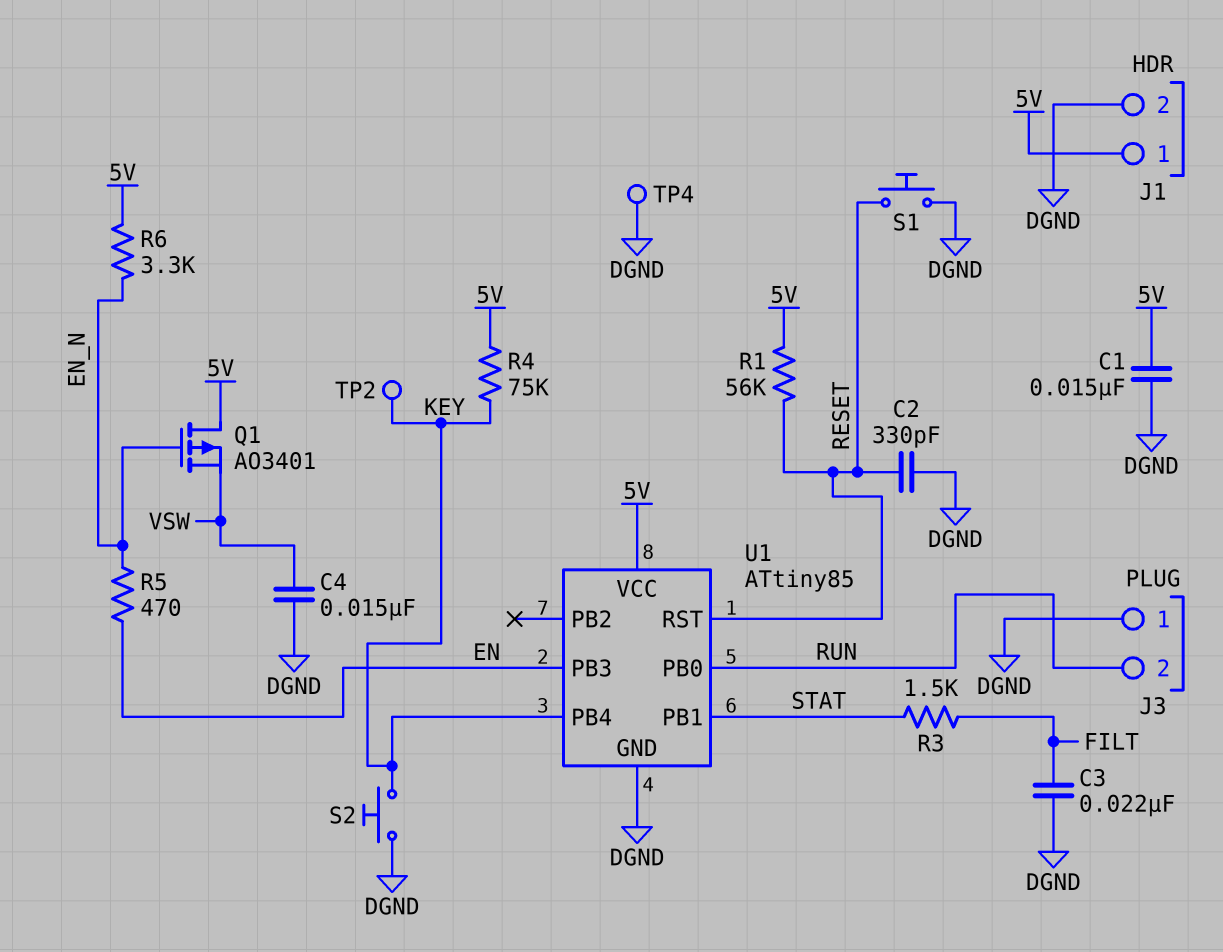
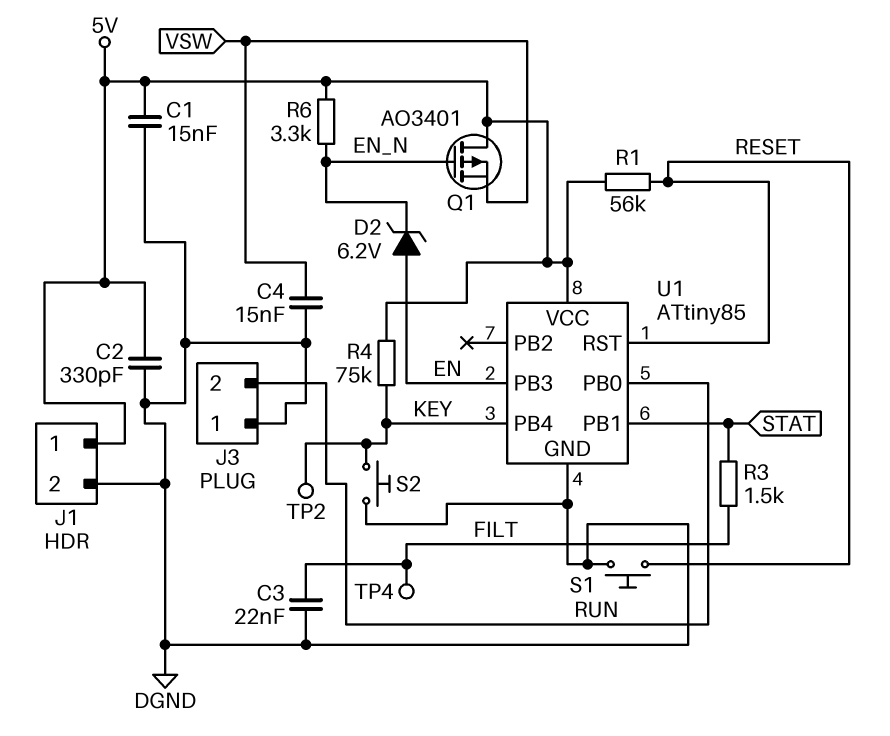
C2: 330pF (DGND, RESET) -> 330pF (5V, DGND)
D2: none -> zener 6.2V (A EN, K EN_N)
R5: 470 (EN, EN_N) -> none
TP4: test point (DGND) -> test point (FILT)

